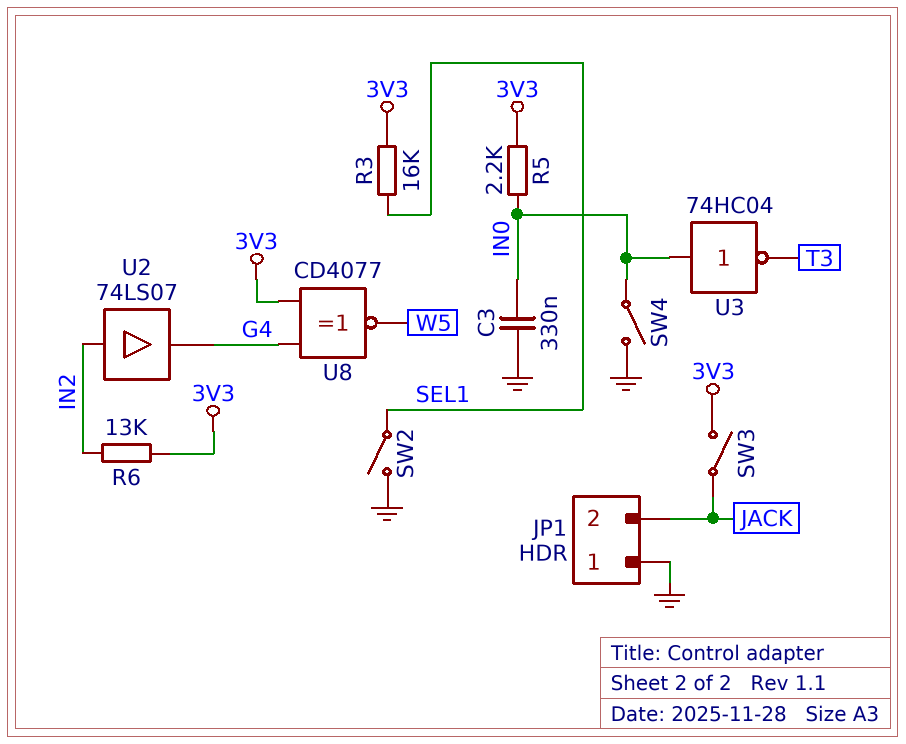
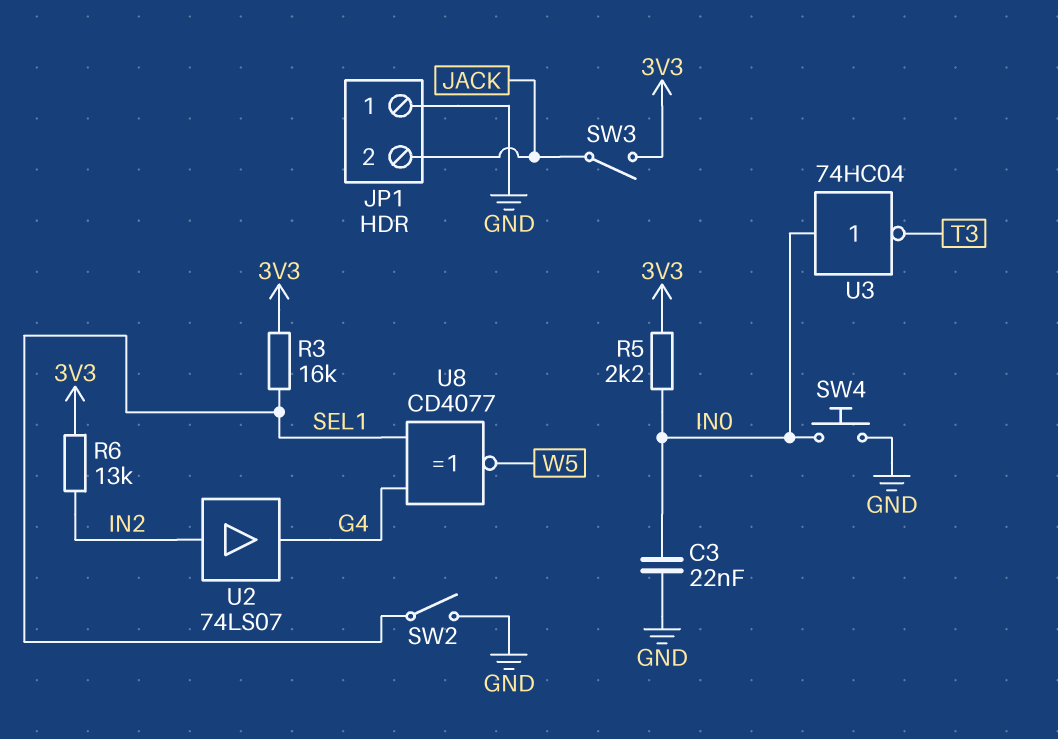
C3: 330nF (GND, IN0) -> 22nF (GND, IN0)
SW4: switch (GND, IN0) -> button (GND, IN0)
U8: XNOR CD4077 (in 3V3, in G4, out W5) -> XNOR CD4077 (in G4, in SEL1, out W5)

